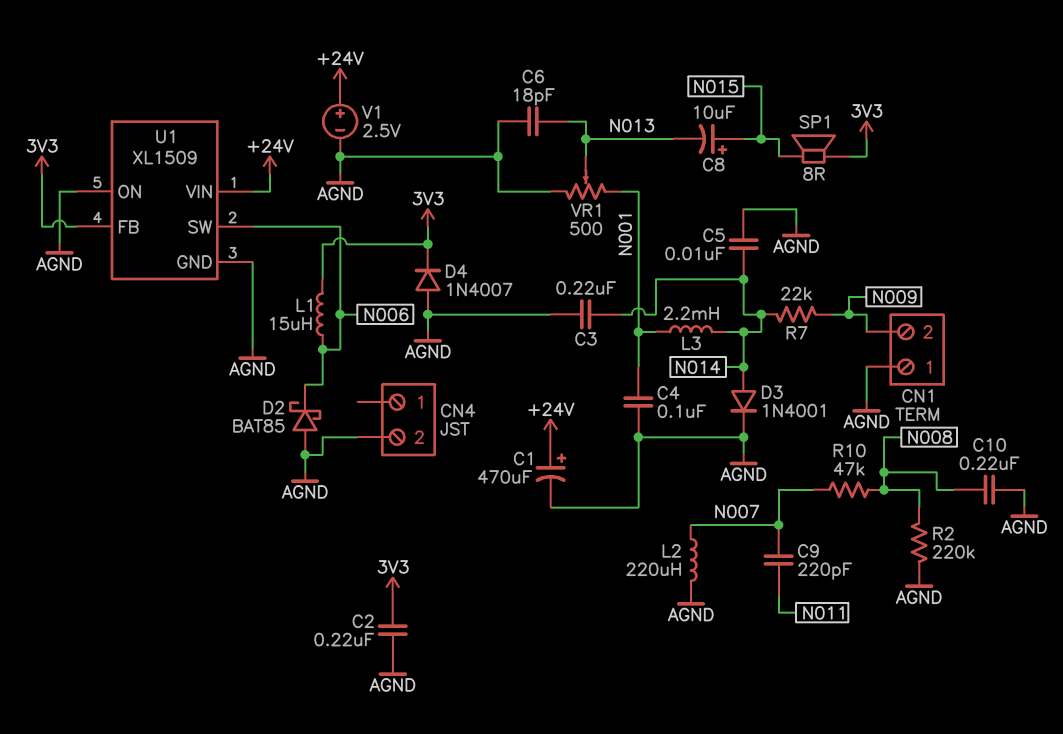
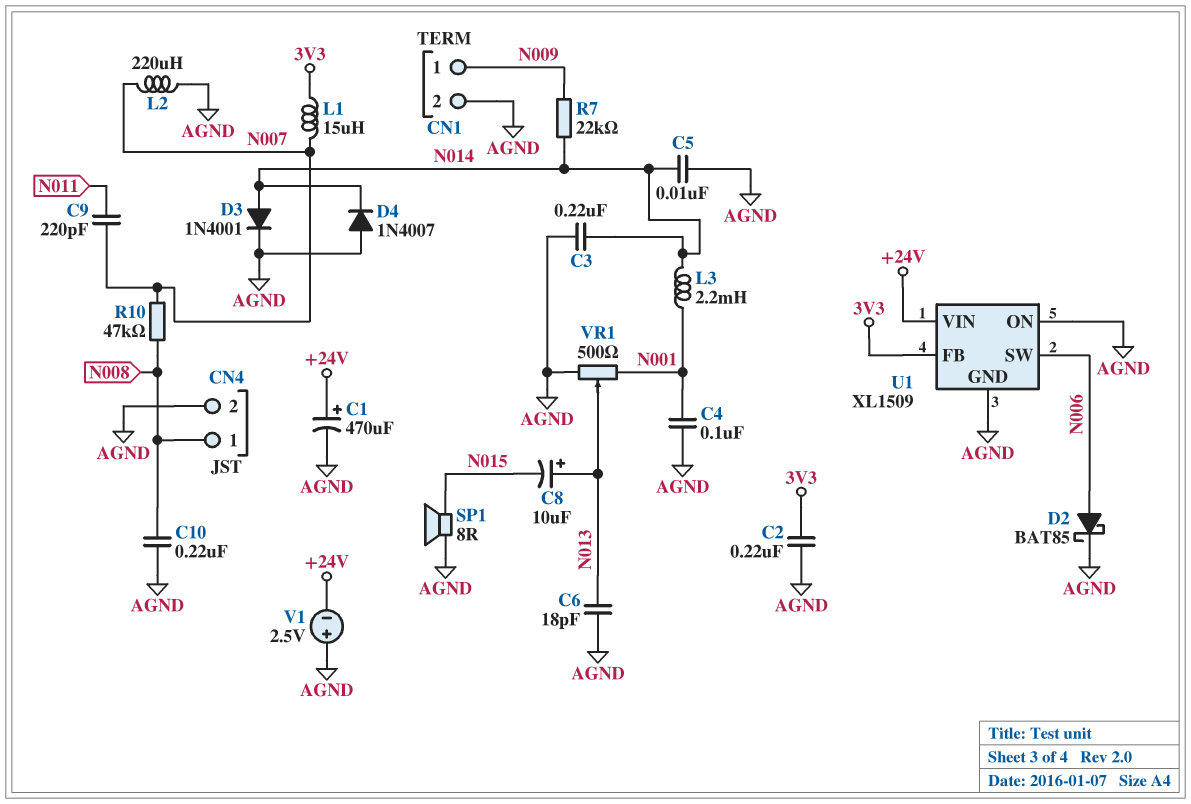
C8: 10uF (plus N015, minus N013) -> 10uF (plus N013, minus N015)
CN1 pin 1: AGND -> N009
CN1 pin 2: N009 -> AGND
CN4 pin 1: none -> N008
D2: schottky BAT85 (A AGND, K N006) -> schottky BAT85 (A N006, K AGND)
D4: diode 1N4007 (A AGND, K 3V3) -> diode 1N4007 (A AGND, K N014)
L1: 15uH (3V3, N006) -> 15uH (3V3, N007)
R2: 220k (AGND, N008) -> none
SP1: speaker 8R (3V3, N015) -> speaker 8R (AGND, N015)
V1: 2.5V (plus +24V, minus AGND) -> 2.5V (plus AGND, minus +24V)

